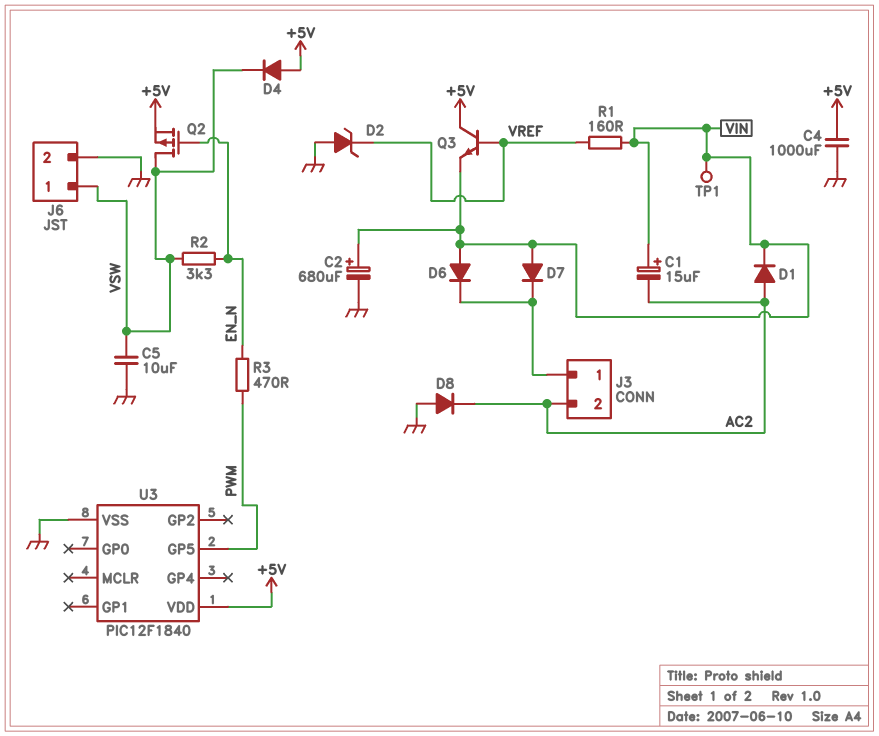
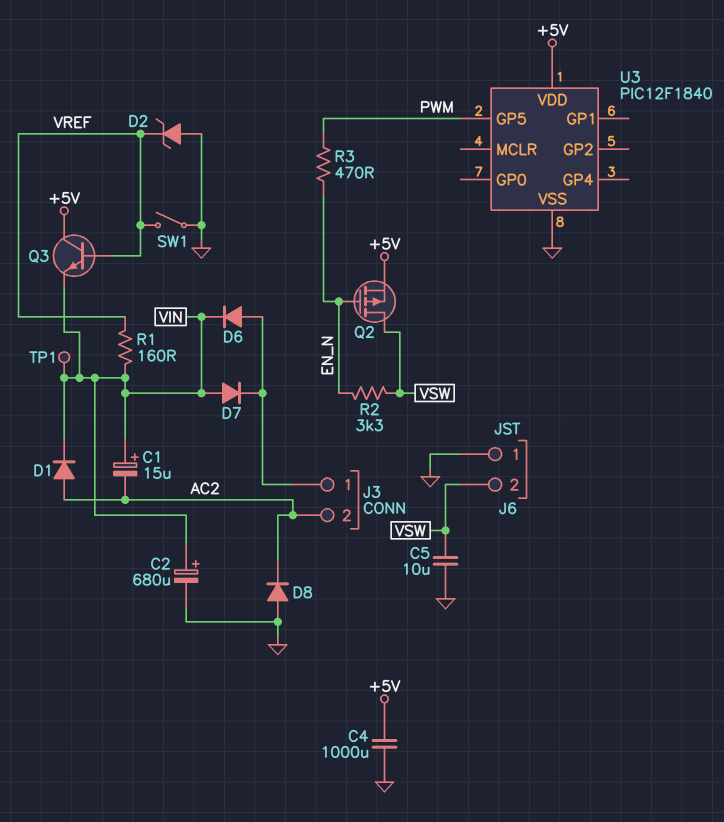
D4: diode (A +5V, K VSW) -> none
D6: diode (A VIN, K J3/1) -> diode (A J3/1, K VIN)
J6 pin 1: VSW -> GND
J6 pin 2: GND -> VSW
SW1: none -> switch (GND, VREF)

